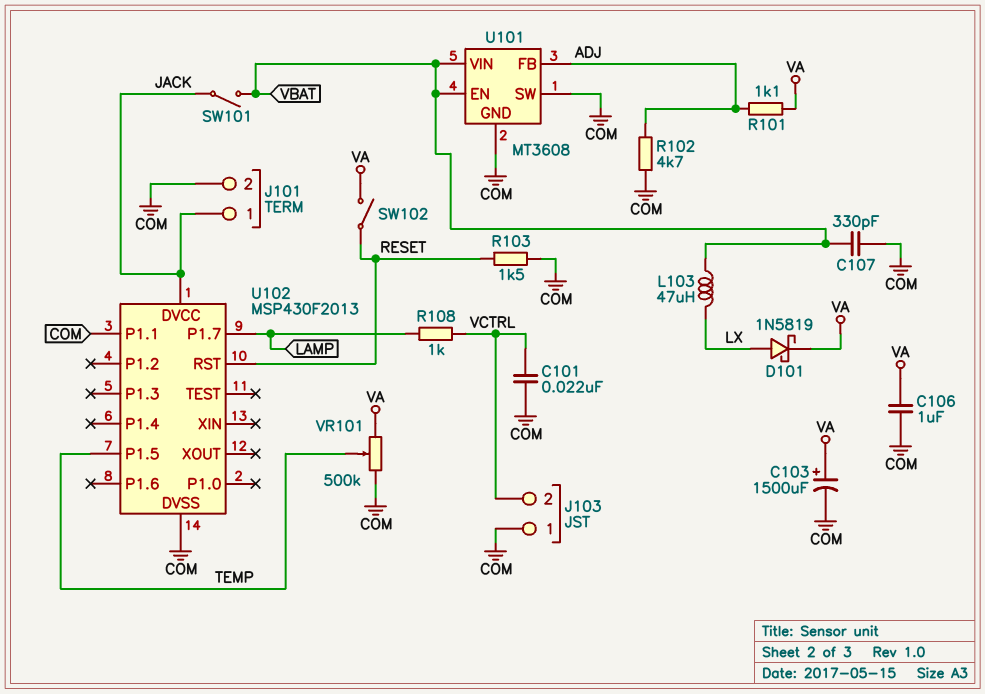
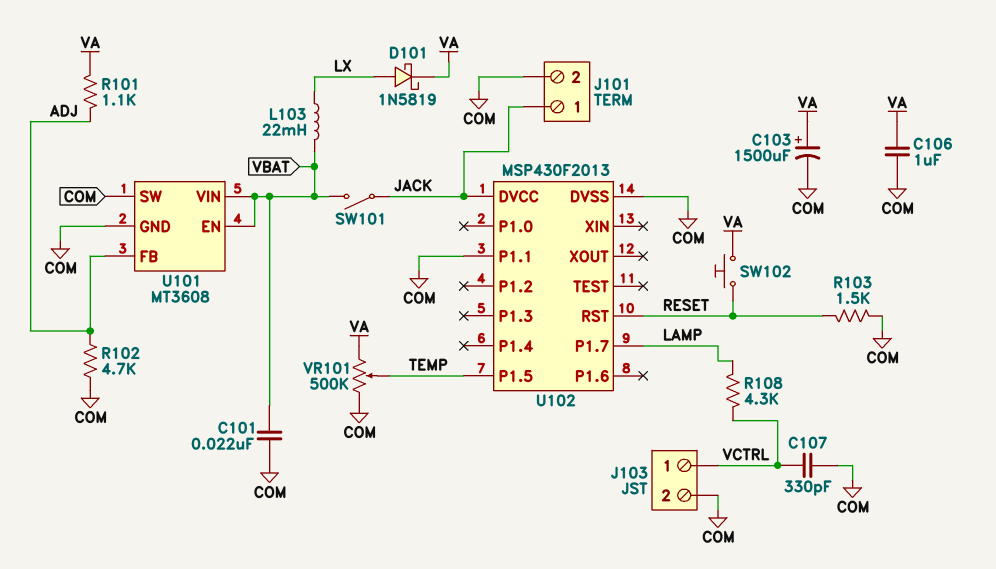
C101: 22nF (COM, VCTRL) -> 22nF (COM, VBAT)
C107: 330pF (COM, VBAT) -> 330pF (COM, VCTRL)
J103 pin 1: COM -> VCTRL
J103 pin 2: VCTRL -> COM
L103: 47uH (LX, VBAT) -> 22mH (LX, VBAT)
R108: 1k (LAMP, VCTRL) -> 4.3k (LAMP, VCTRL)
SW102: switch (RESET, VA) -> button (RESET, VA)

